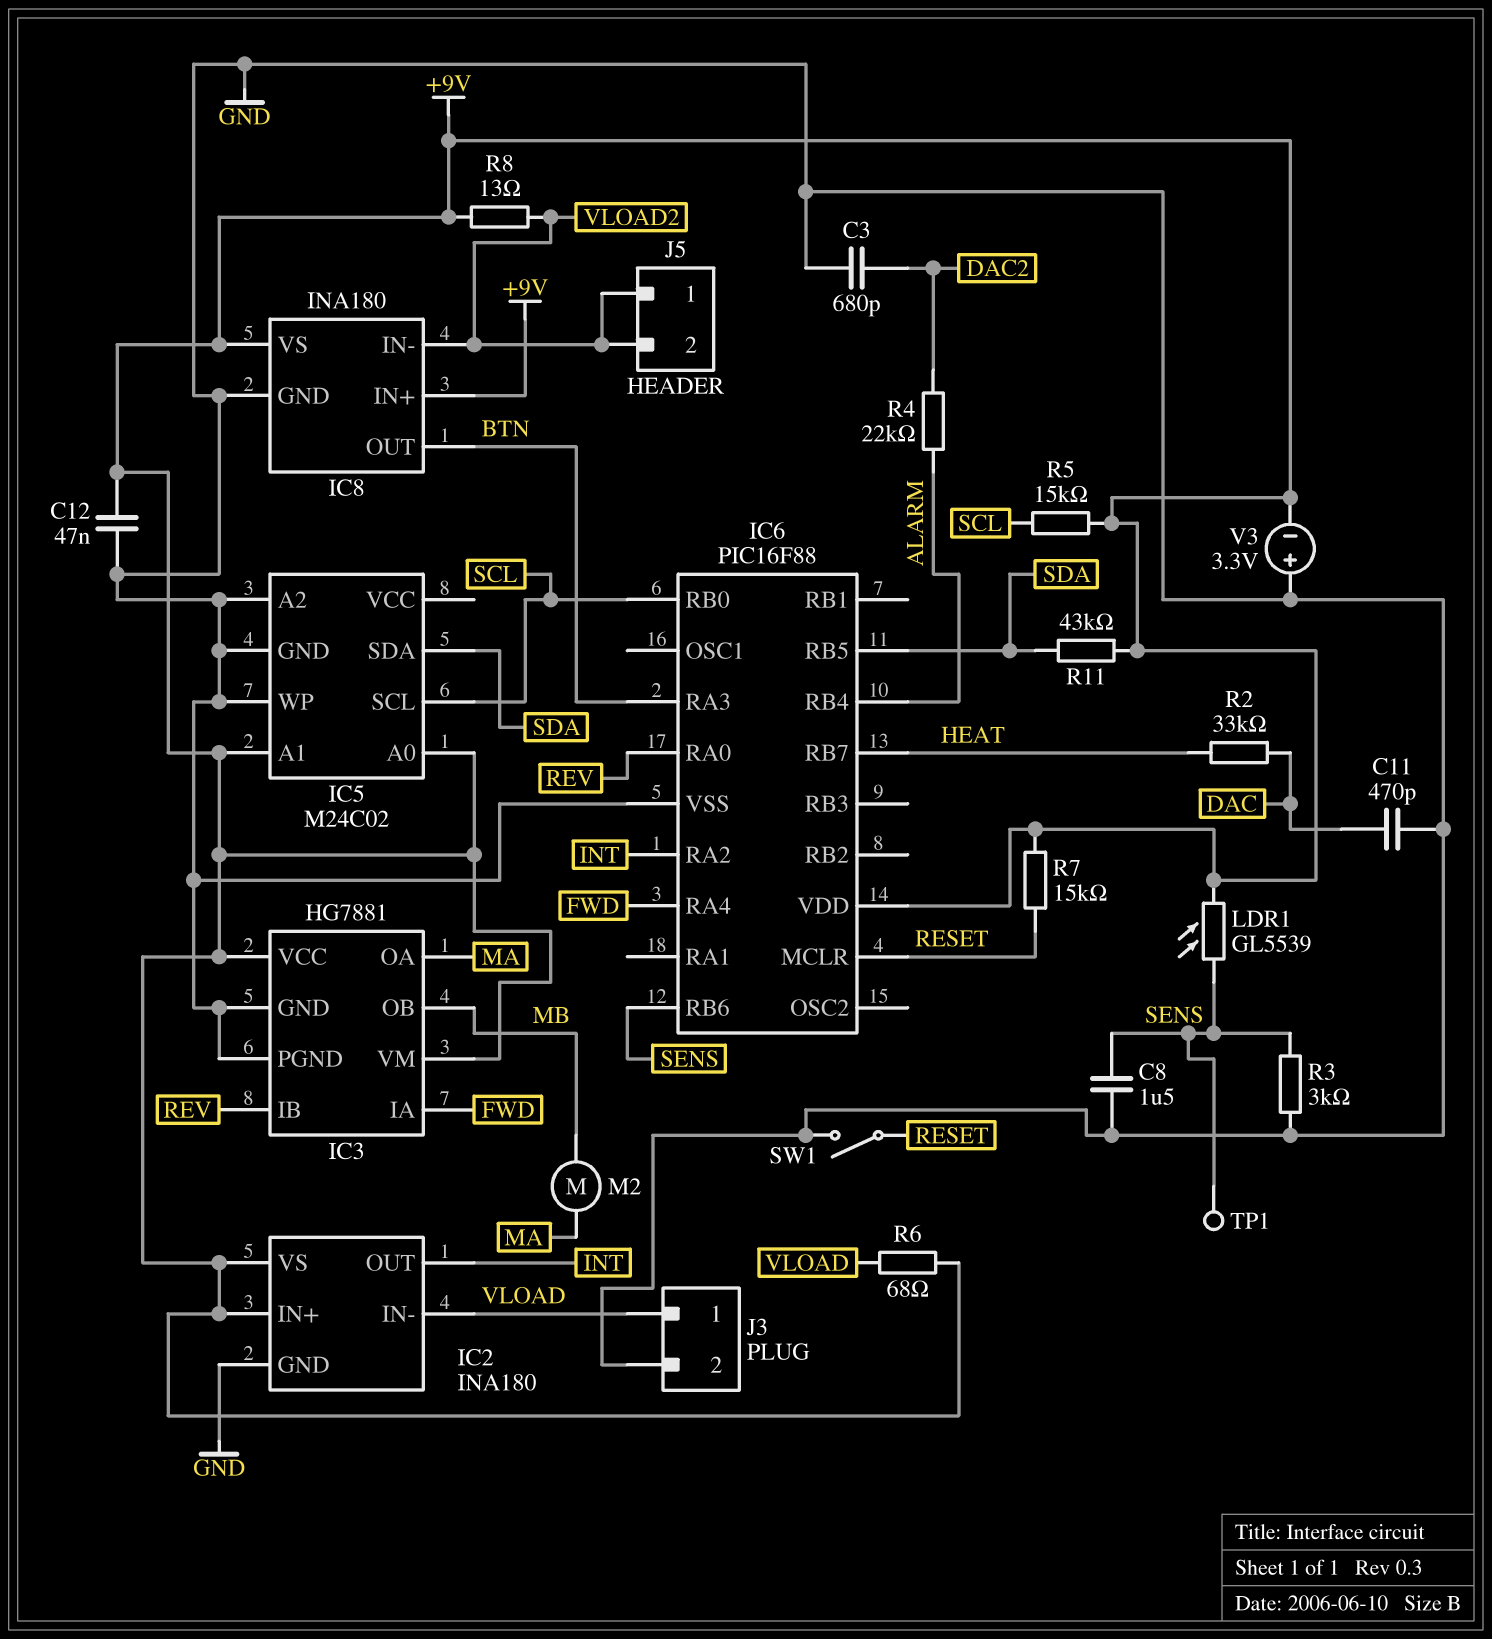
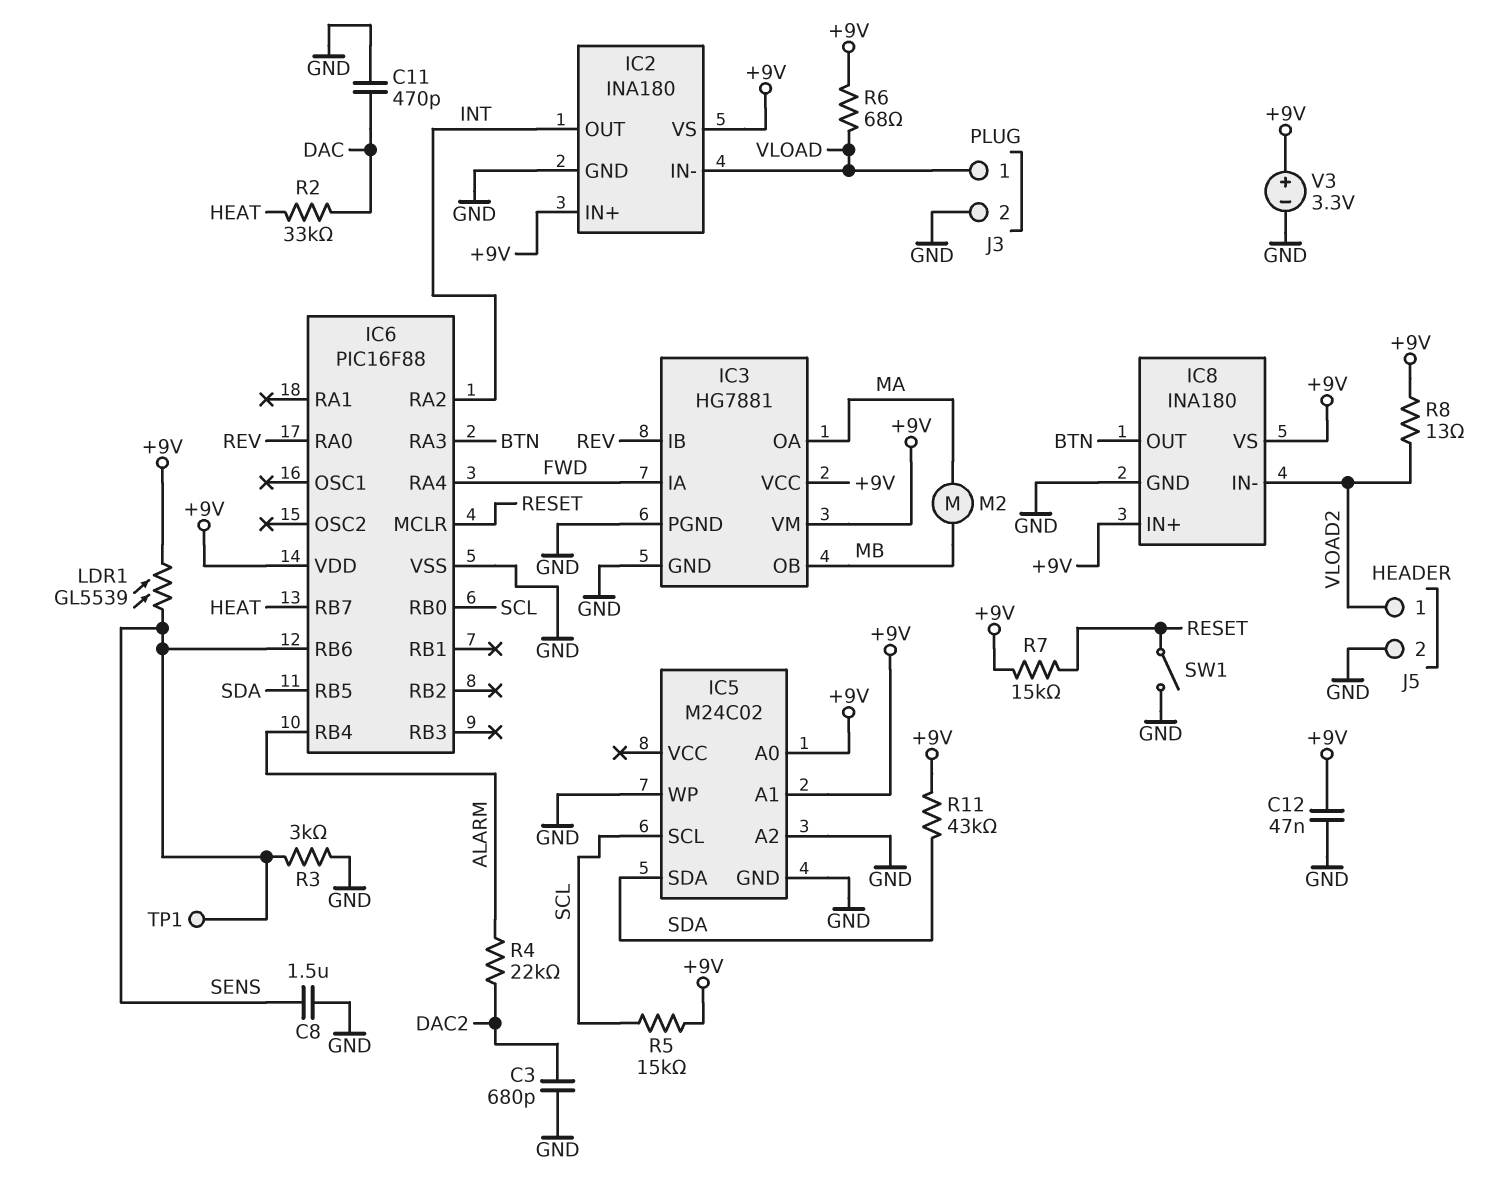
J5 pin 2: VLOAD2 -> GND
V3: 3.3V (plus GND, minus +9V) -> 3.3V (plus +9V, minus GND)

